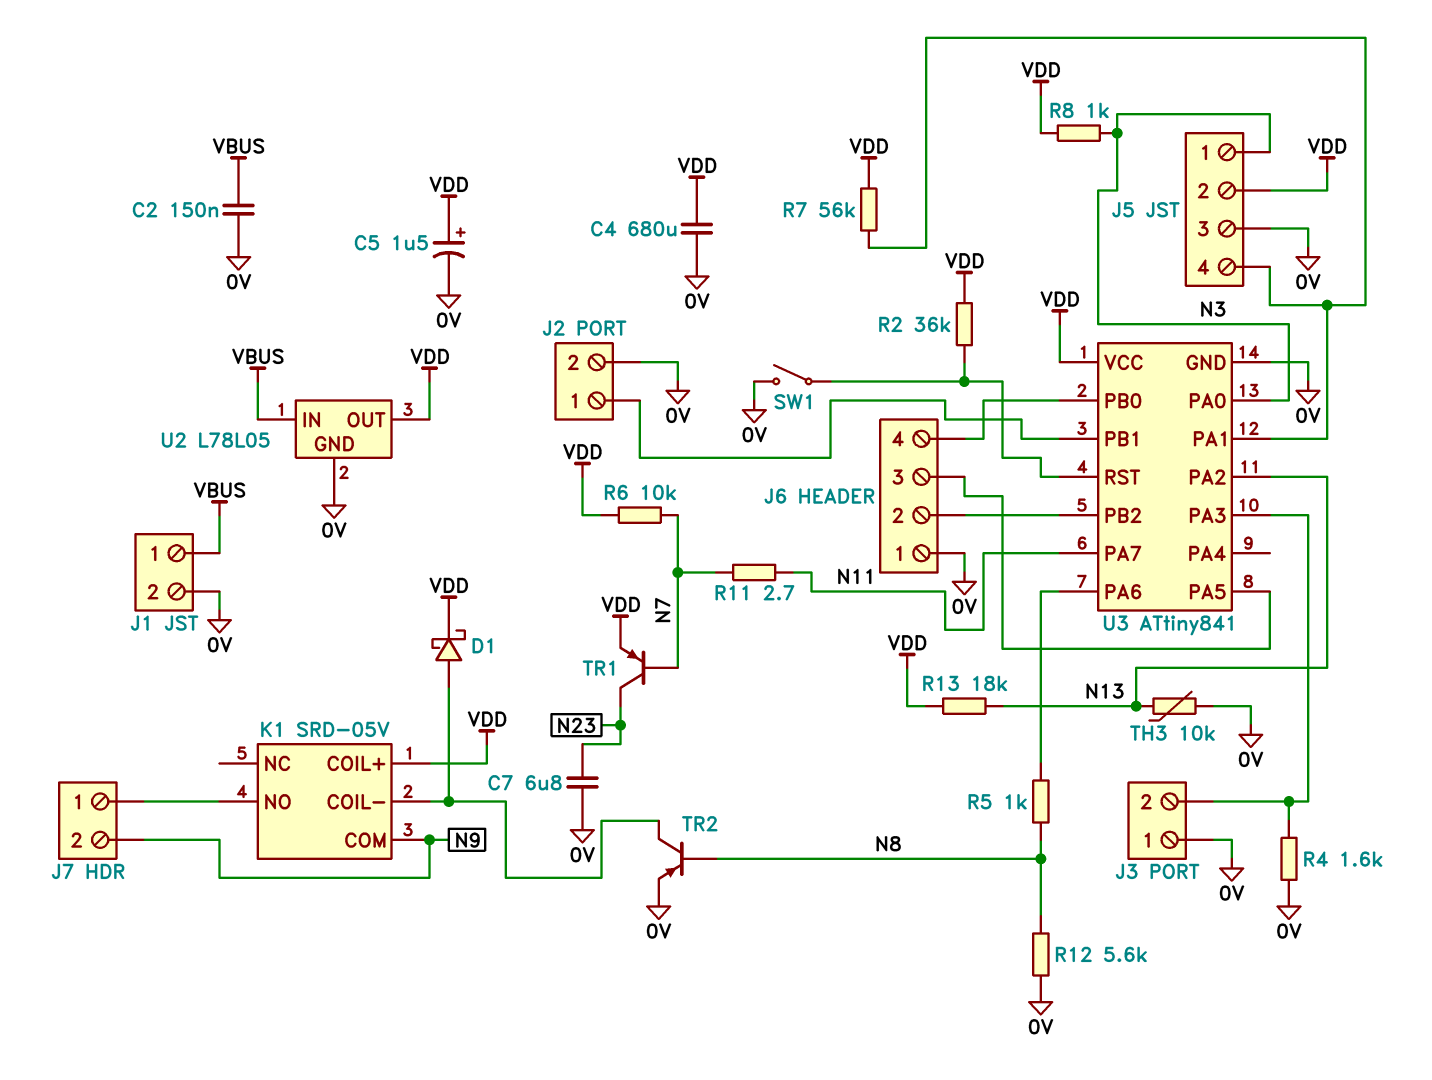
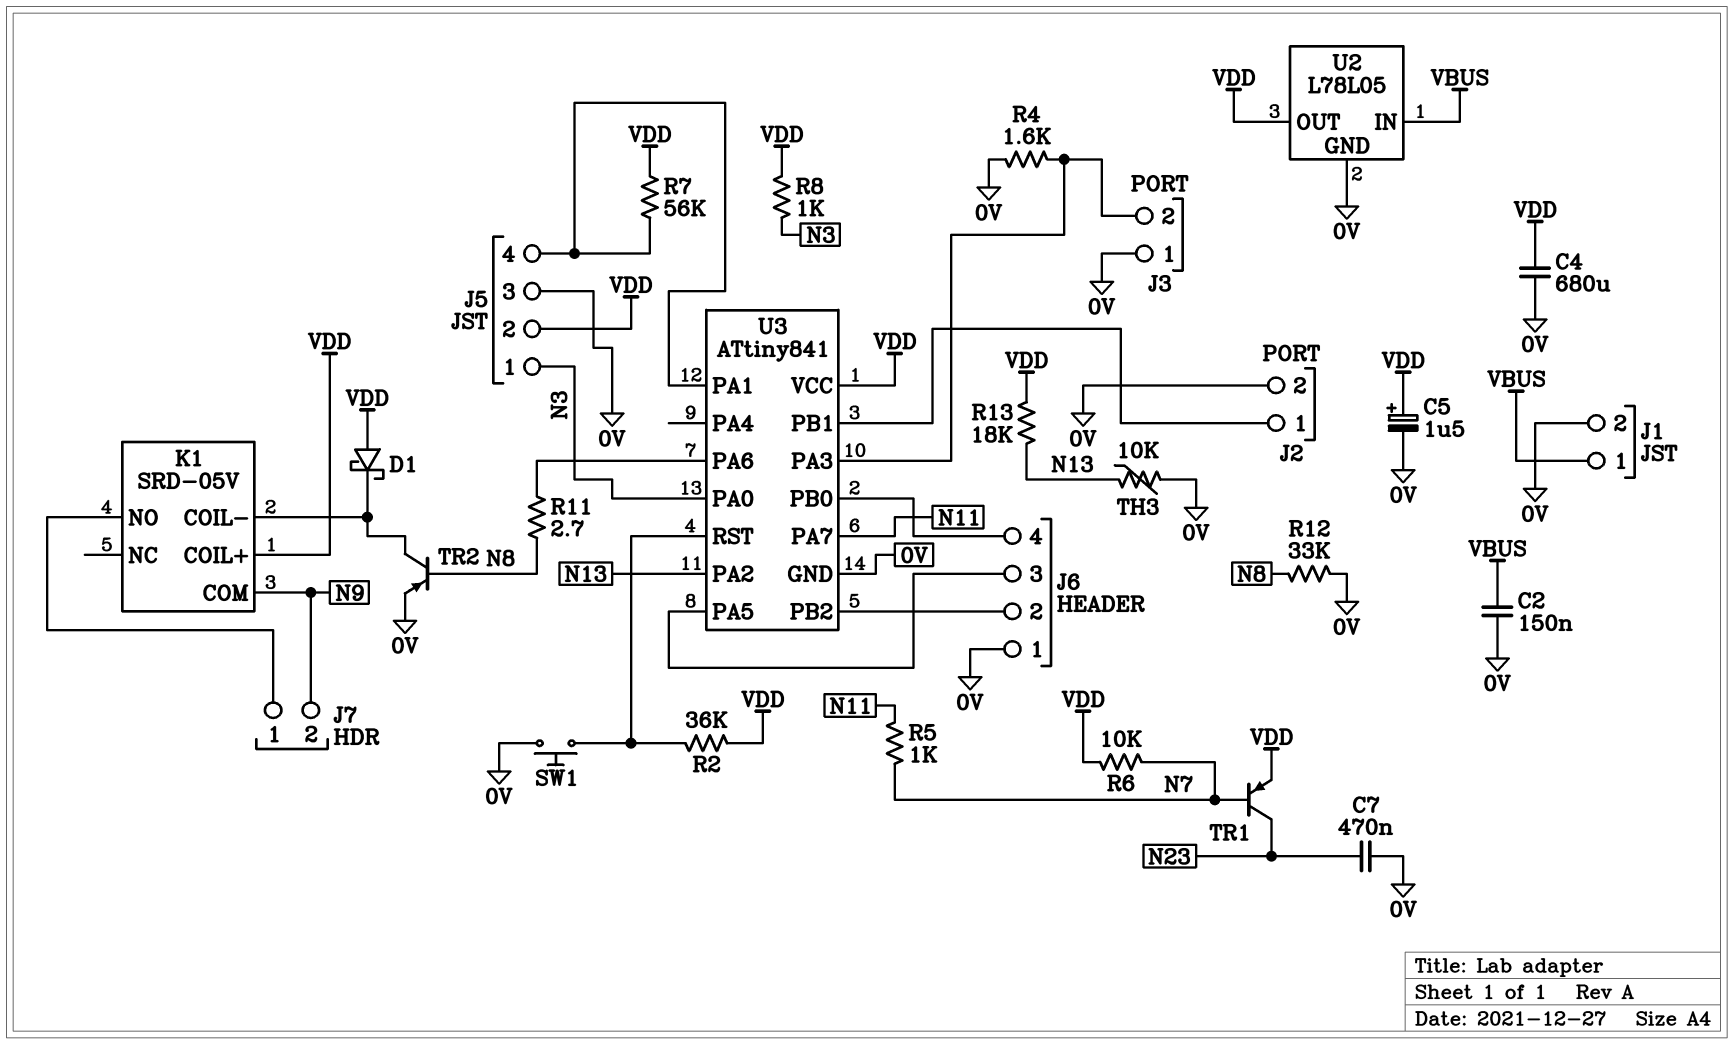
C7: 6.8uF (0V, N23) -> 470nF (0V, N23)
D1: schottky (A K1/COIL-, K VDD) -> schottky (A VDD, K K1/COIL-)
R5: 1k (N8, U3/PA6) -> 1k (N7, N11)
R11: 2.7 (N7, N11) -> 2.7 (N8, U3/PA6)
R12: 5.6k (0V, N8) -> 33k (0V, N8)
SW1: switch (0V, U3/RST) -> button (0V, U3/RST)

